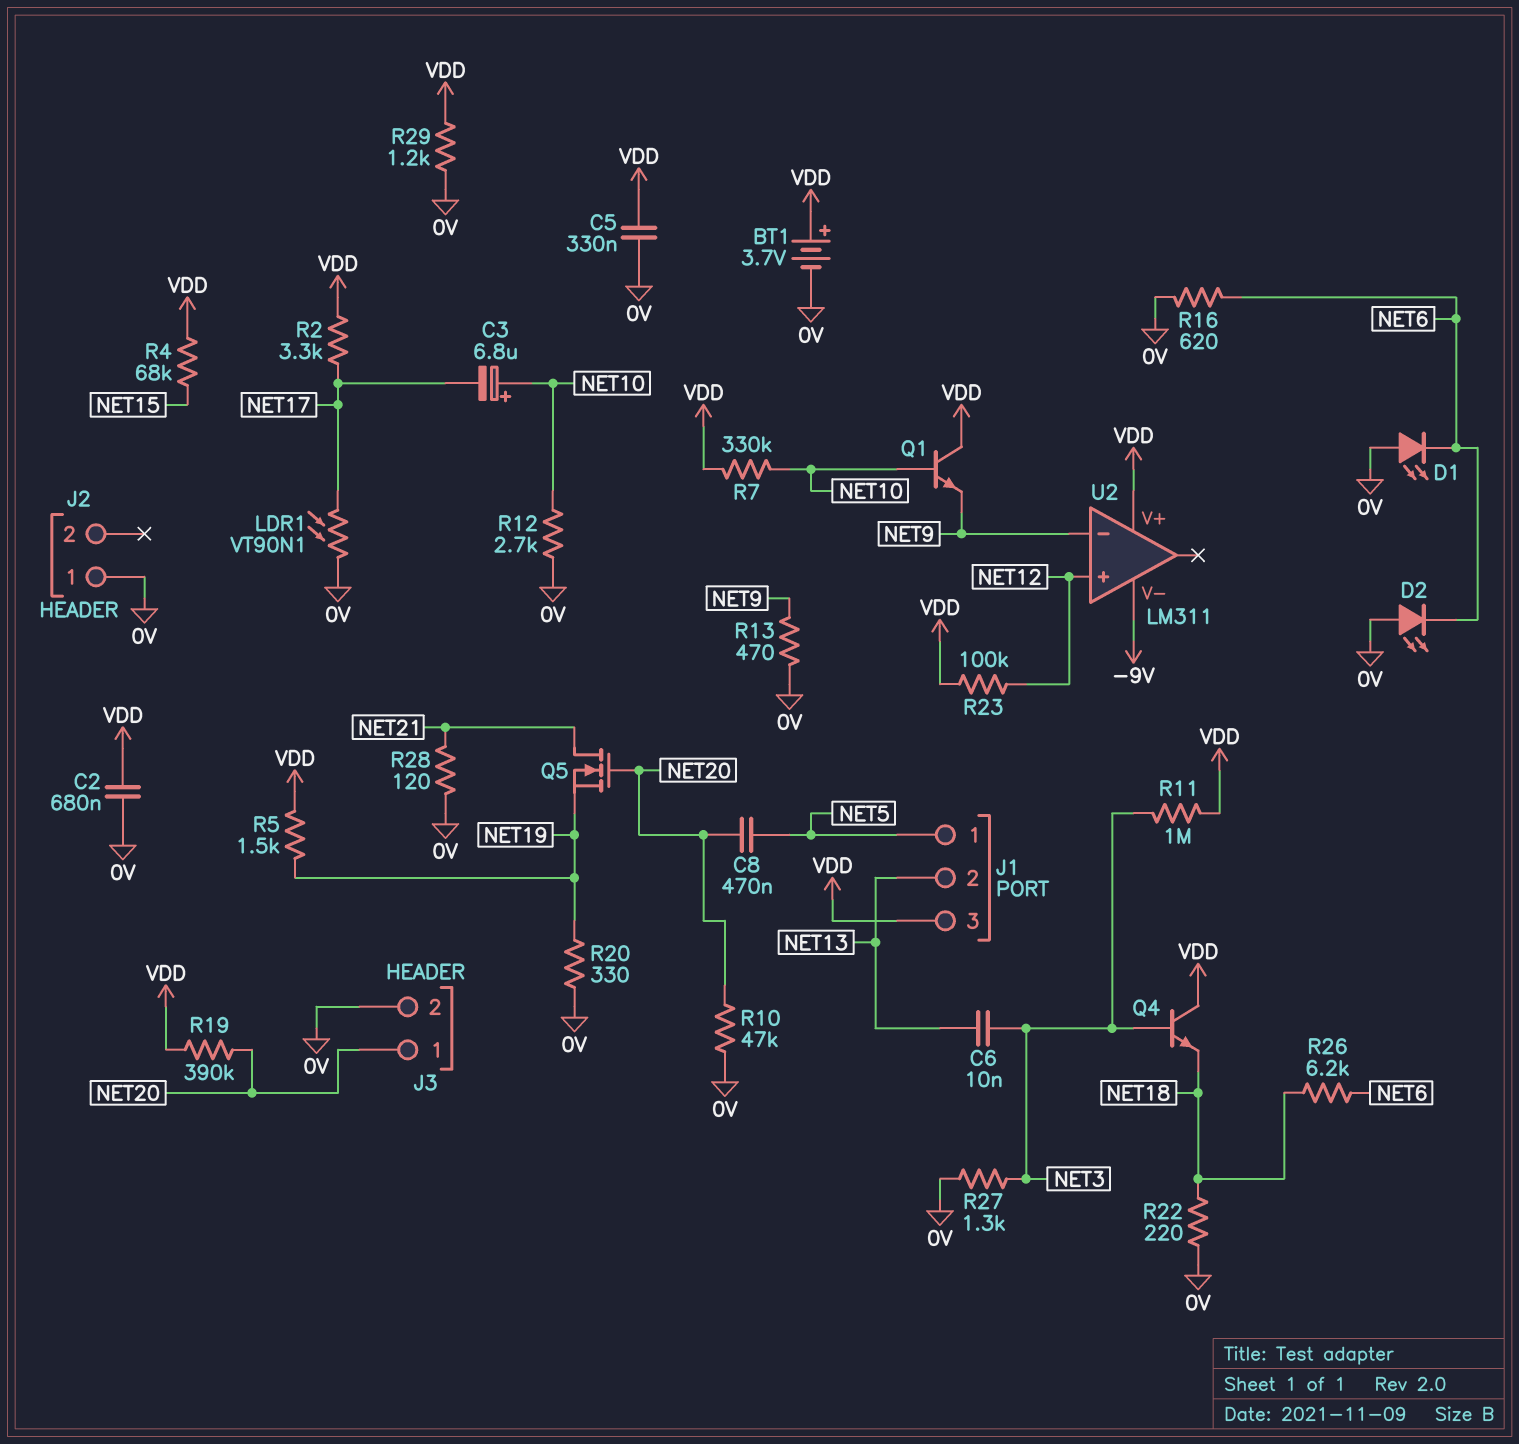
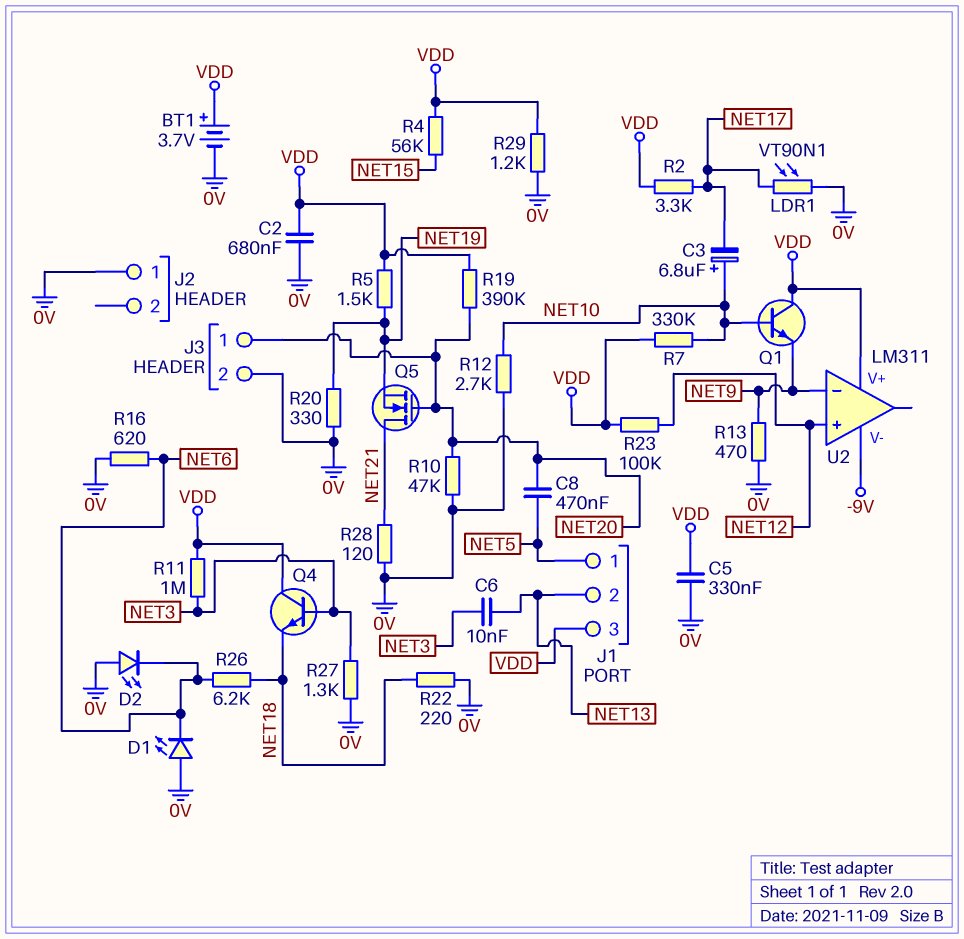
R4: 68k (NET15, VDD) -> 56k (NET15, VDD)

